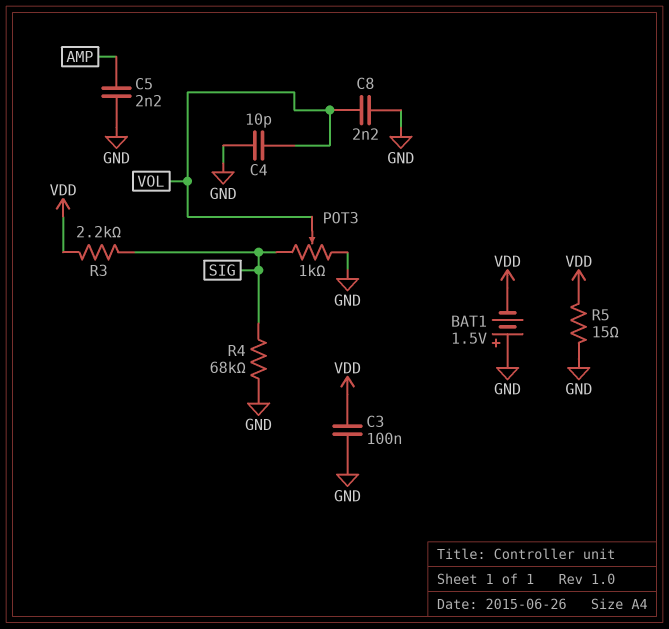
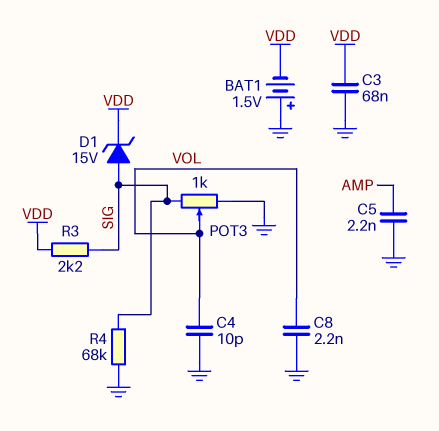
C3: 100nF (GND, VDD) -> 68nF (GND, VDD)
D1: none -> zener 15V (A SIG, K VDD)
R5: 15 (GND, VDD) -> none

